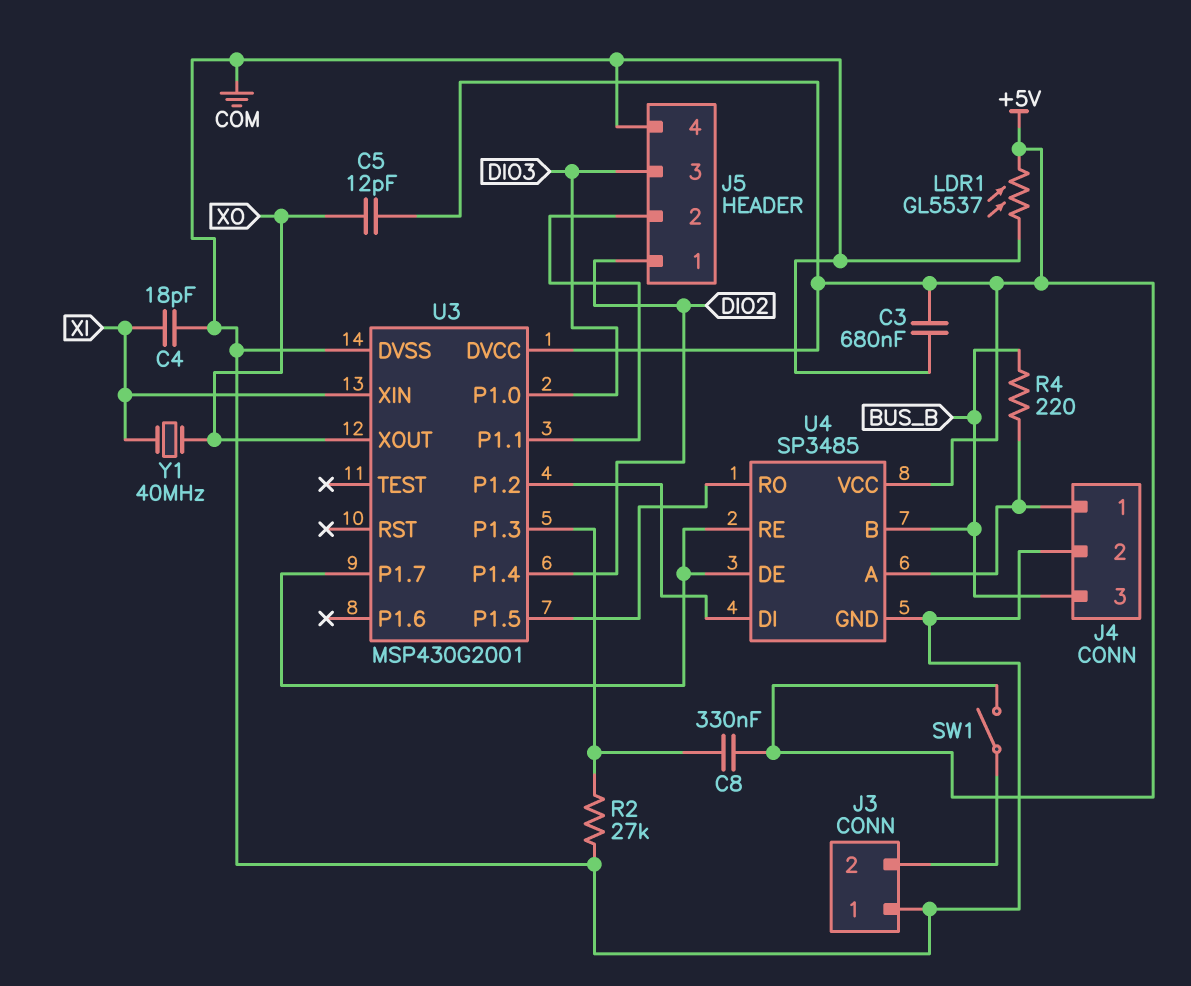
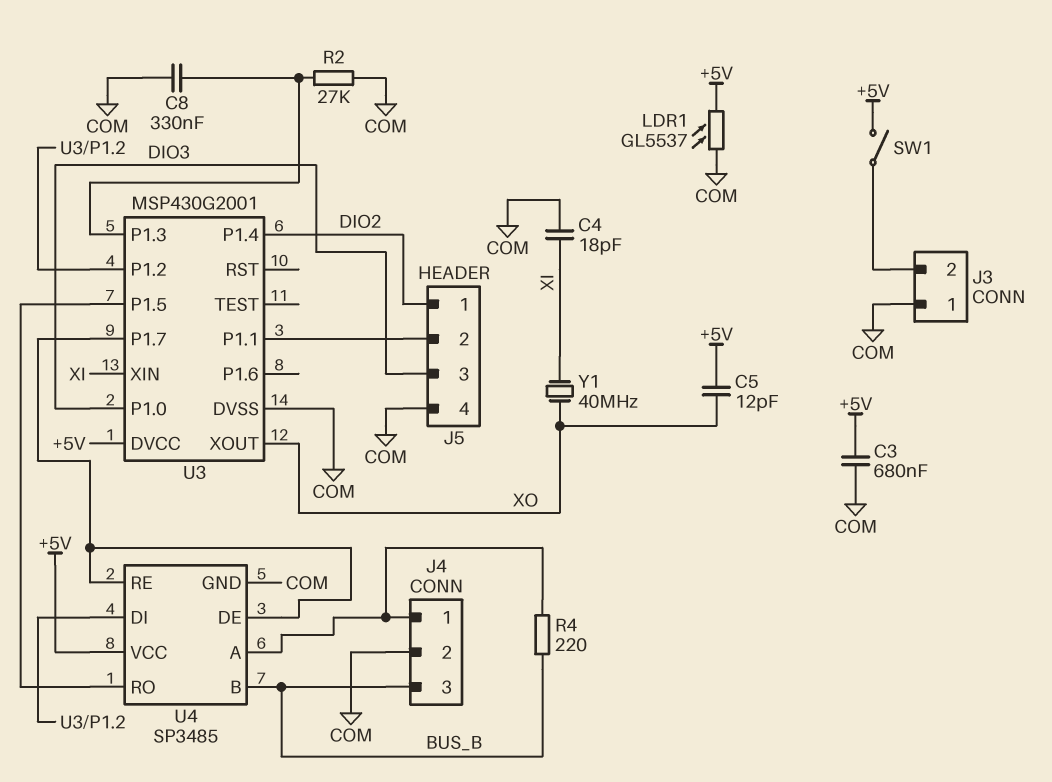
C8: 330nF (+5V, U3/P1.3) -> 330nF (COM, U3/P1.3)

